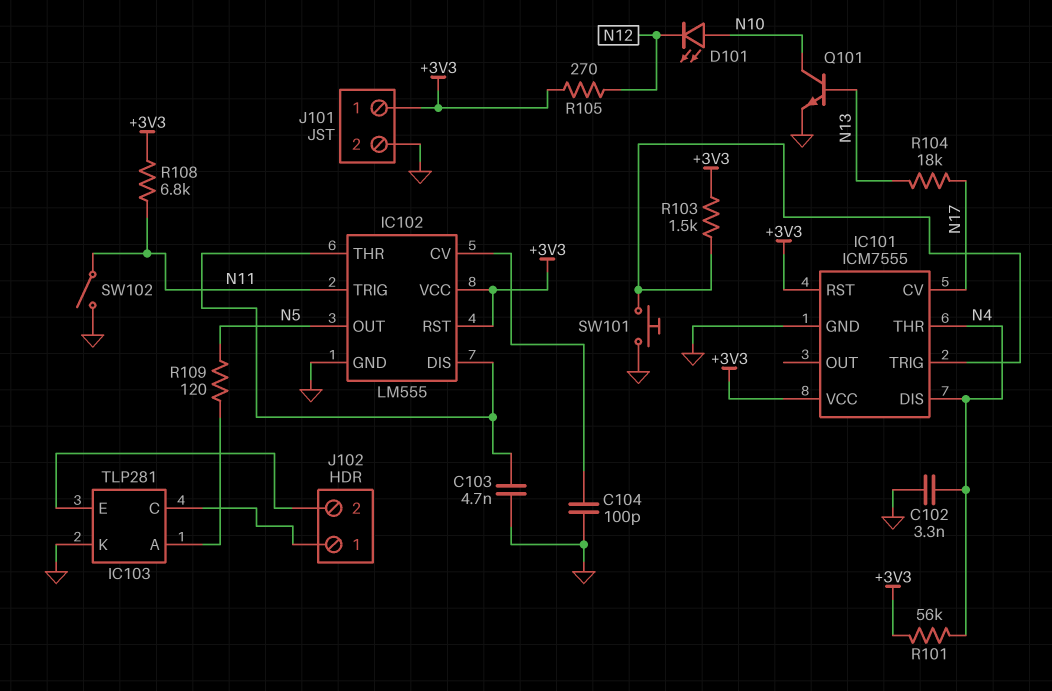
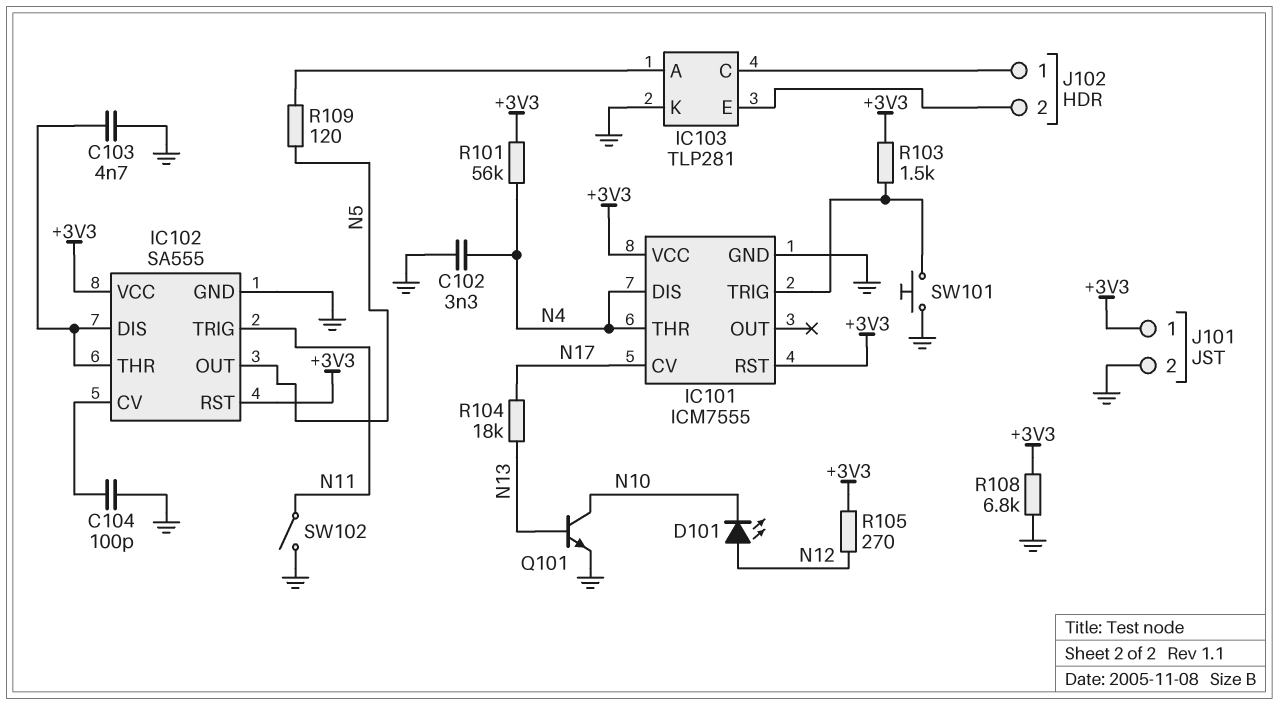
D101: LED (A N10, K N12) -> LED (A N12, K N10)
IC102: LM555 -> SA555
R108: 6.8k (+3V3, N11) -> 6.8k (+3V3, GND)

